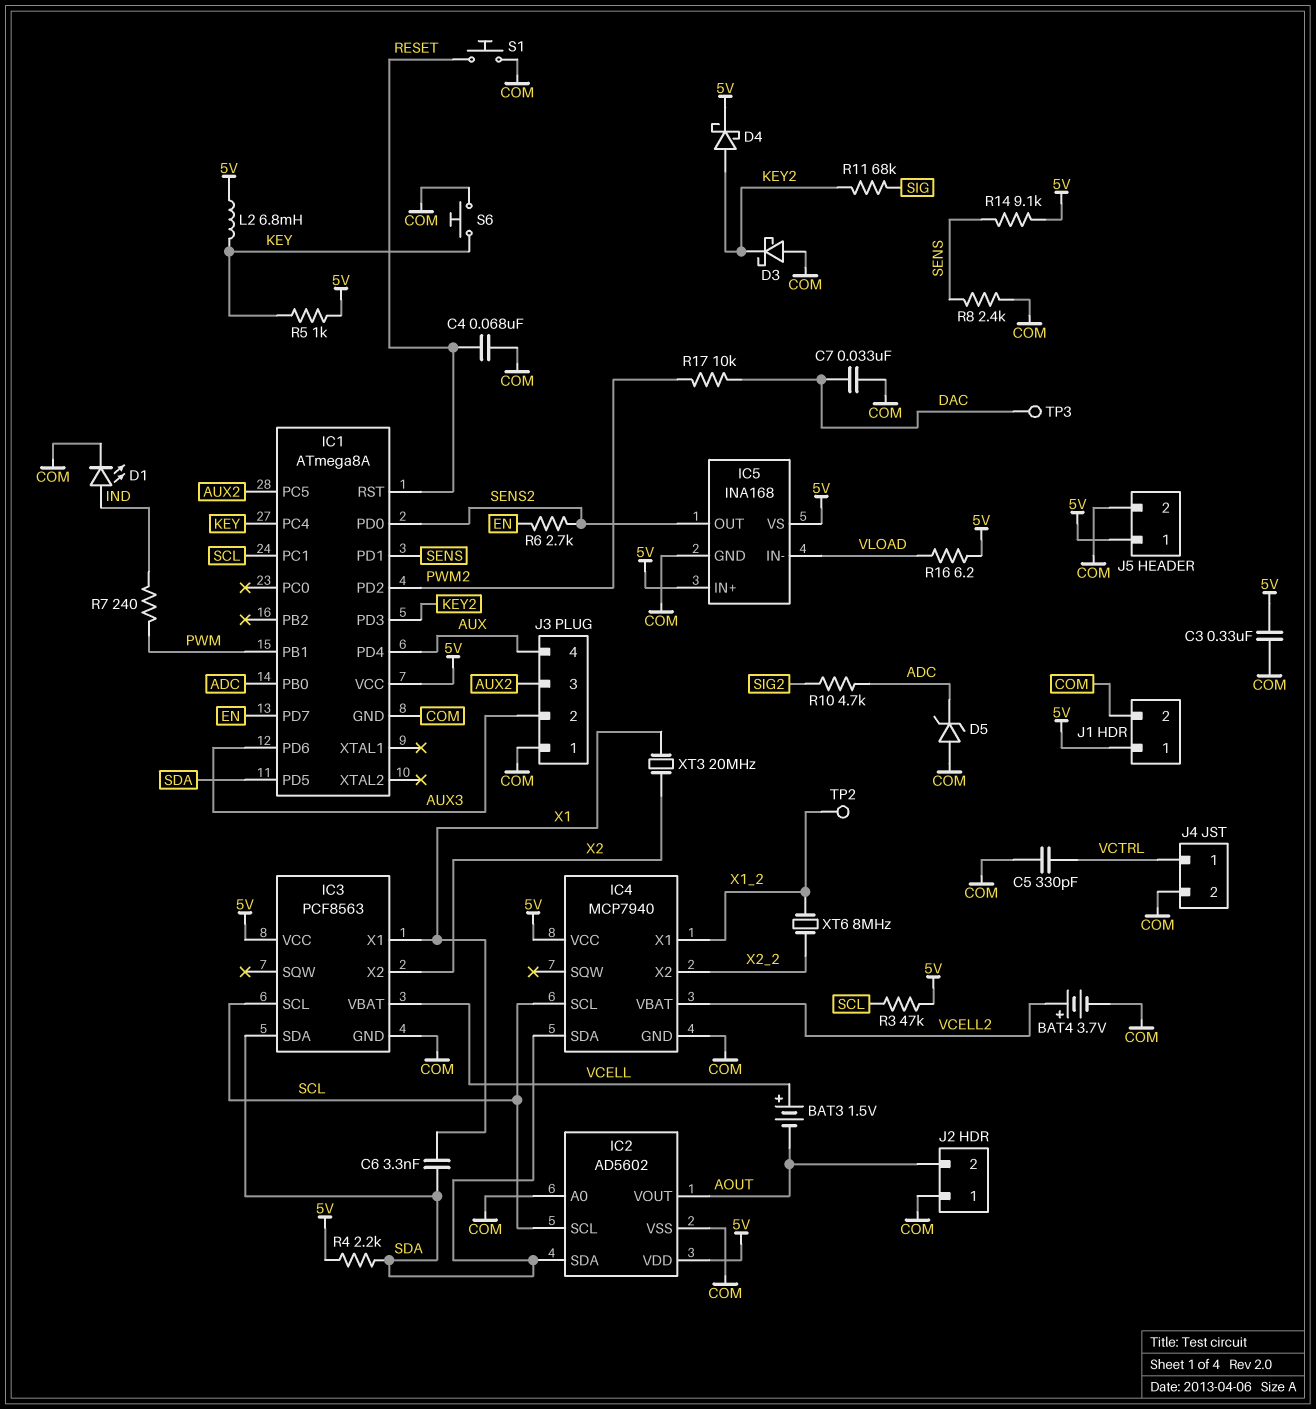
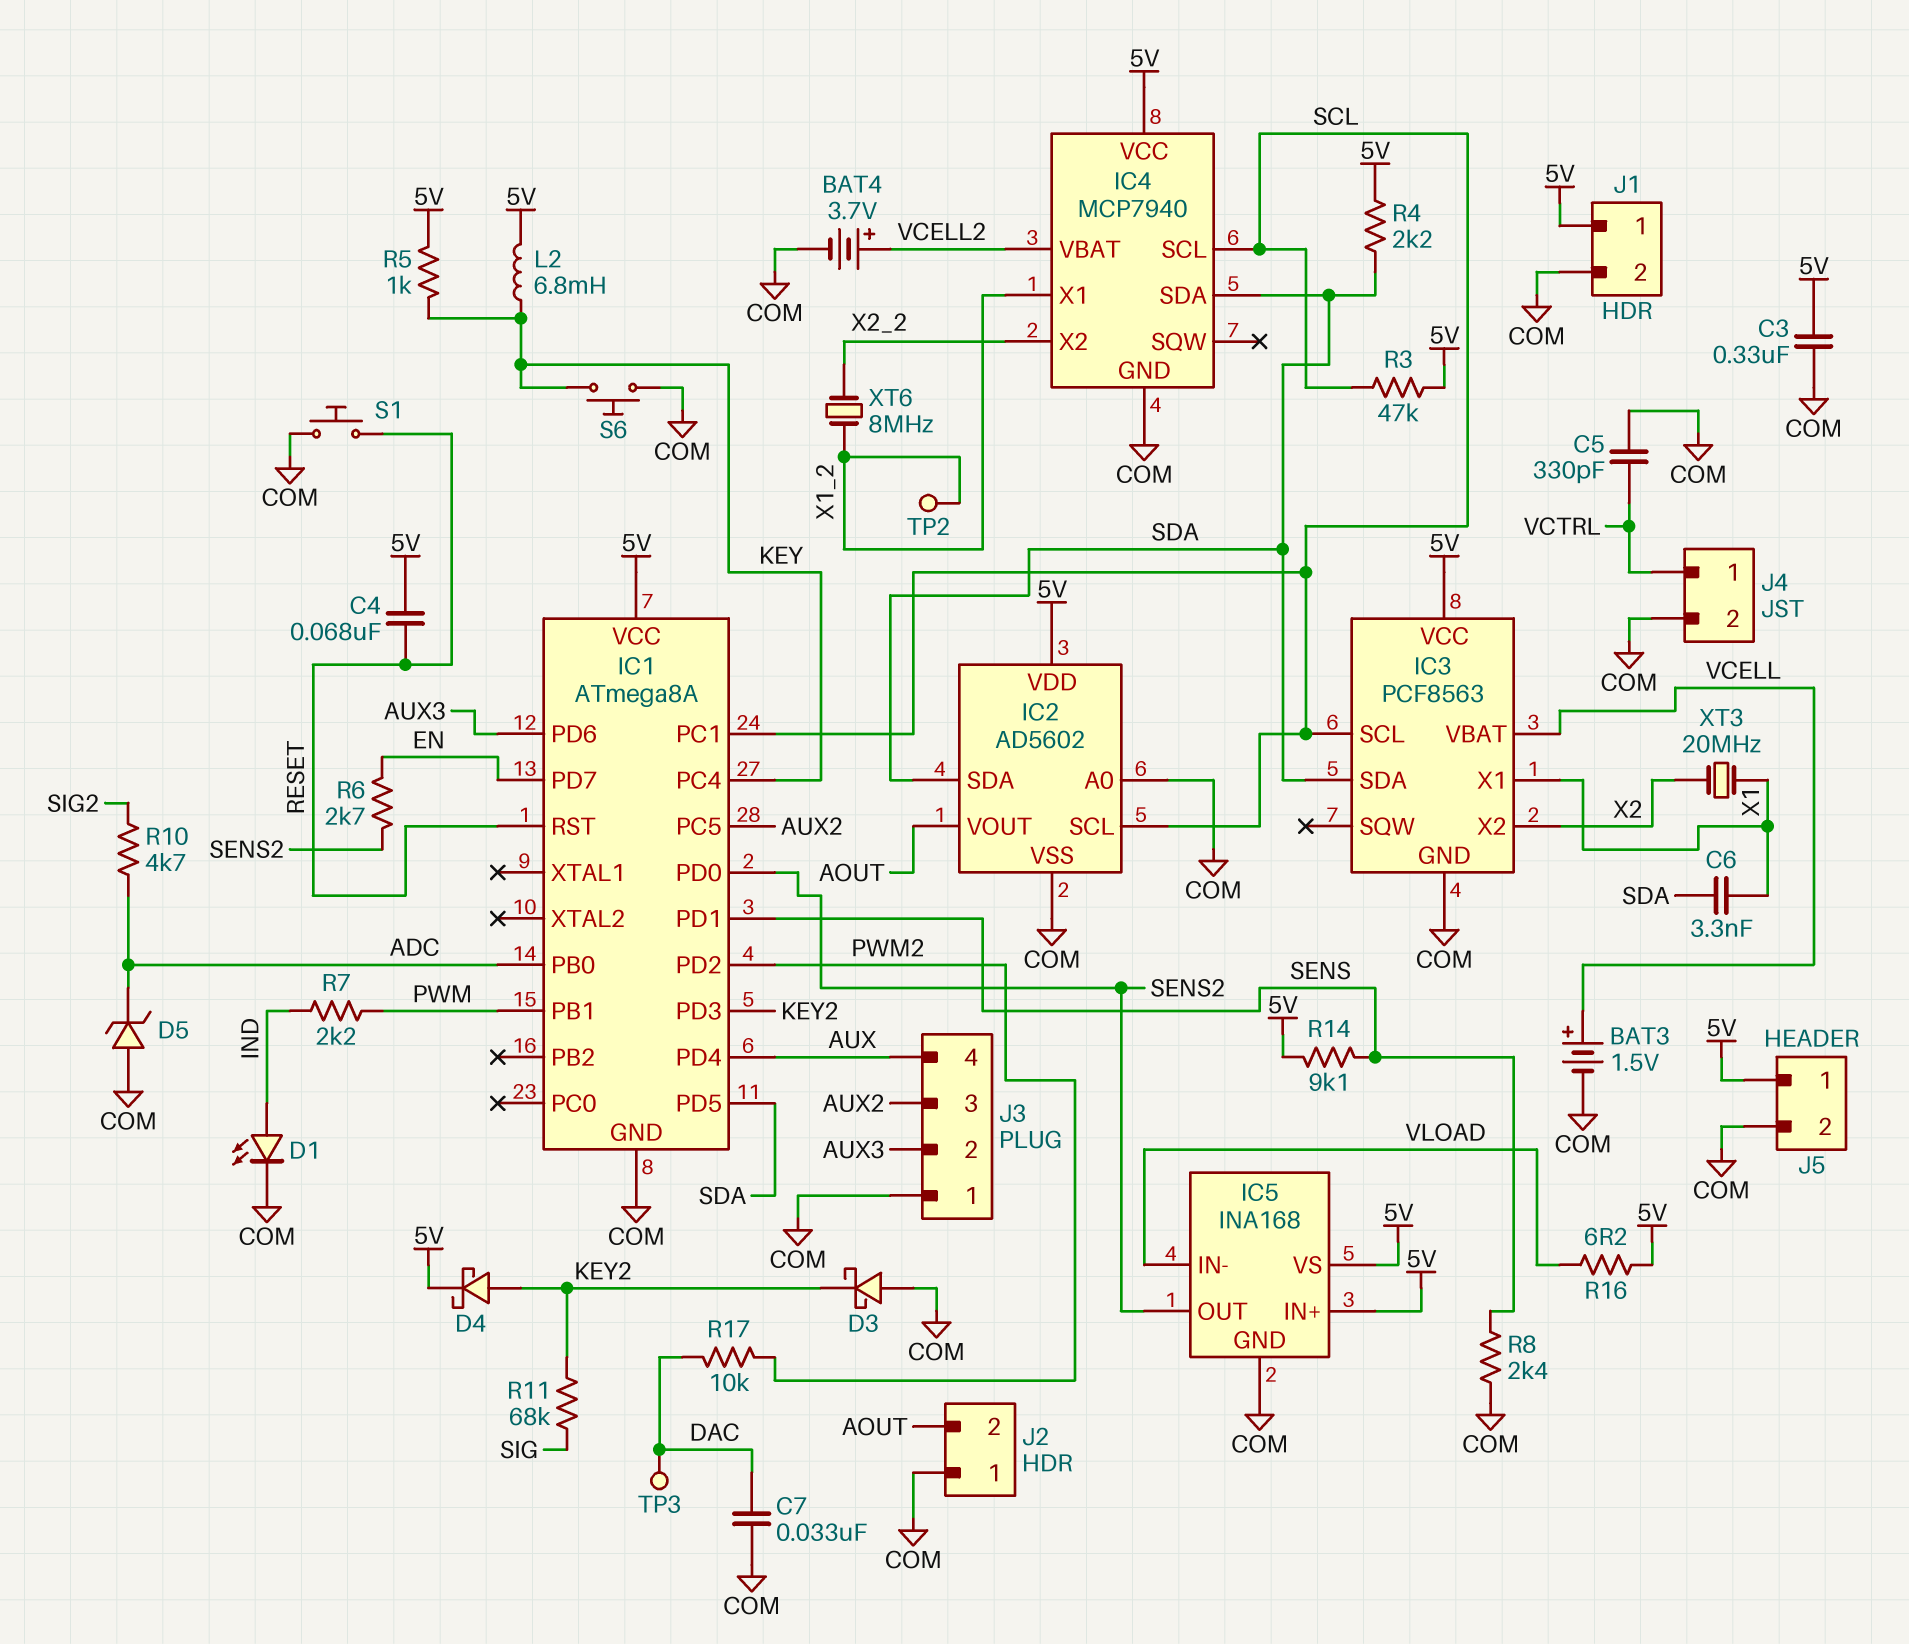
BAT3: 1.5V (plus VCELL, minus AOUT) -> 1.5V (plus VCELL, minus COM)
C4: 68nF (COM, RESET) -> 68nF (5V, RESET)
R7: 240 (IND, PWM) -> 2.2k (IND, PWM)

